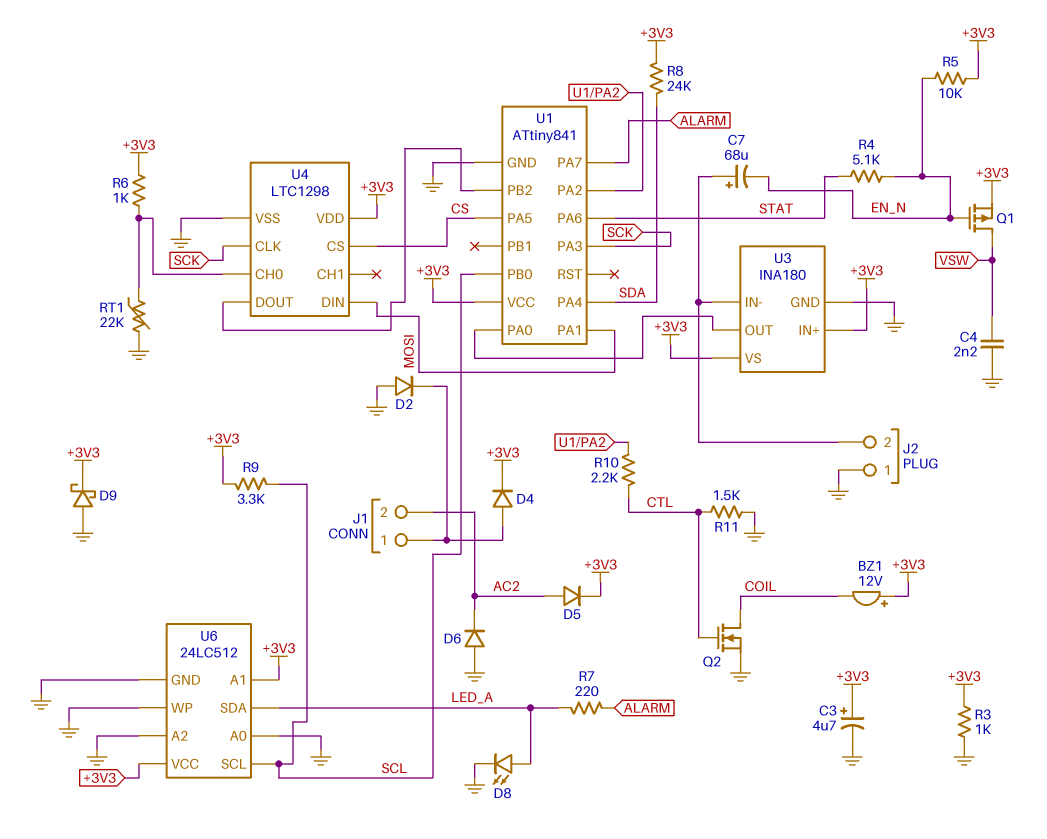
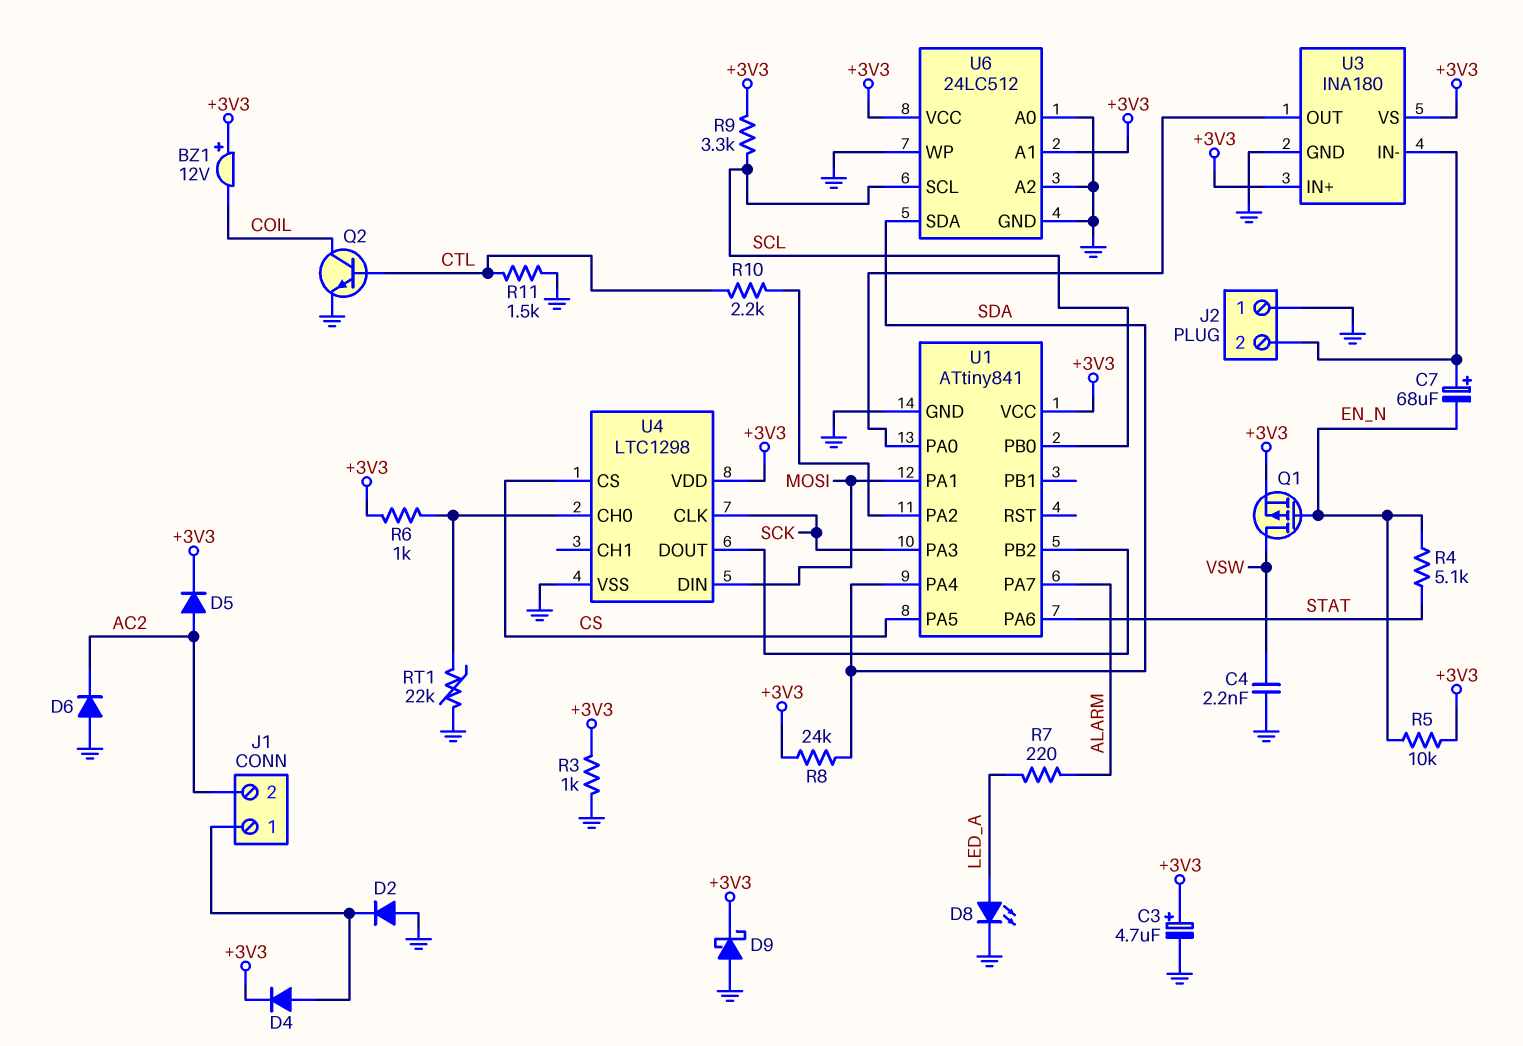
Q2: NMOS (G CTL, D COIL, S GND) -> NPN (B CTL, C COIL, E GND)
U6 pin SDA: LED_A -> SDA

